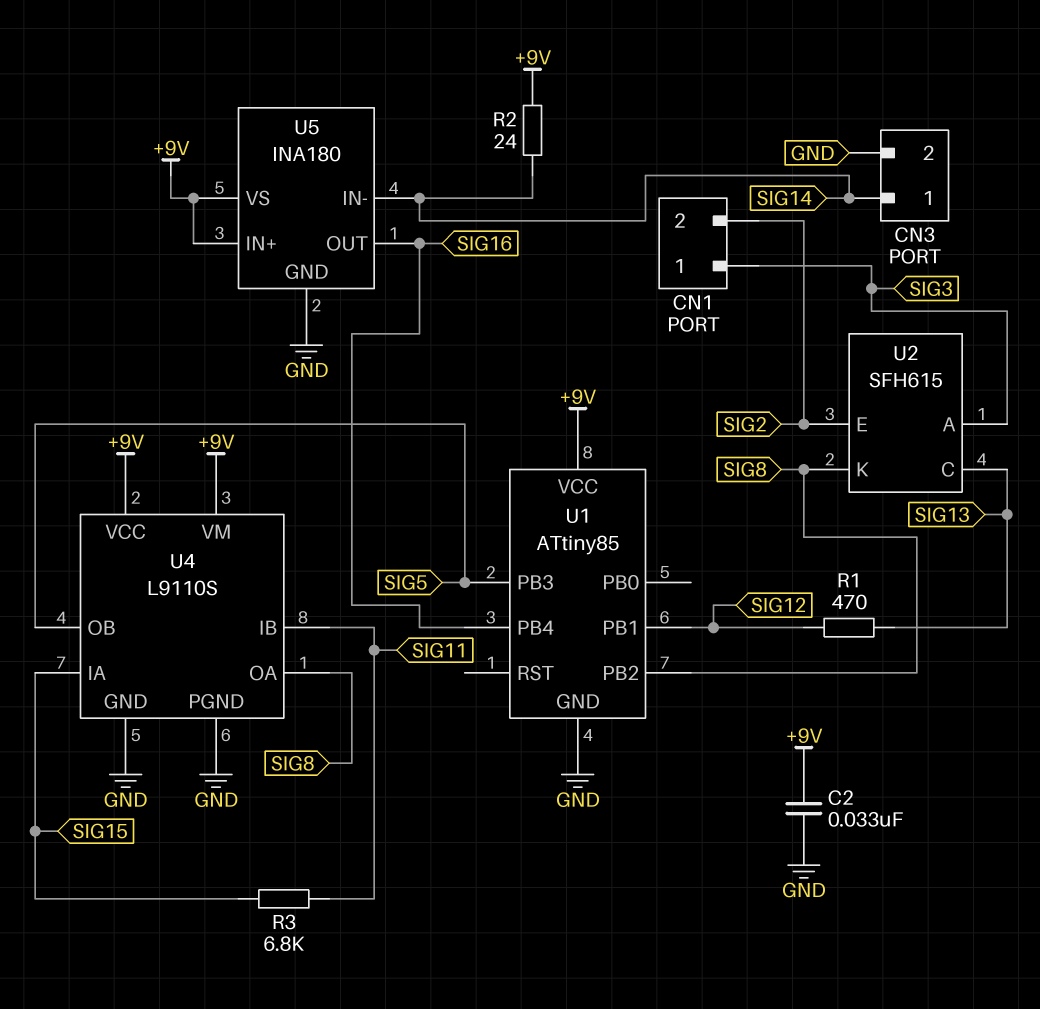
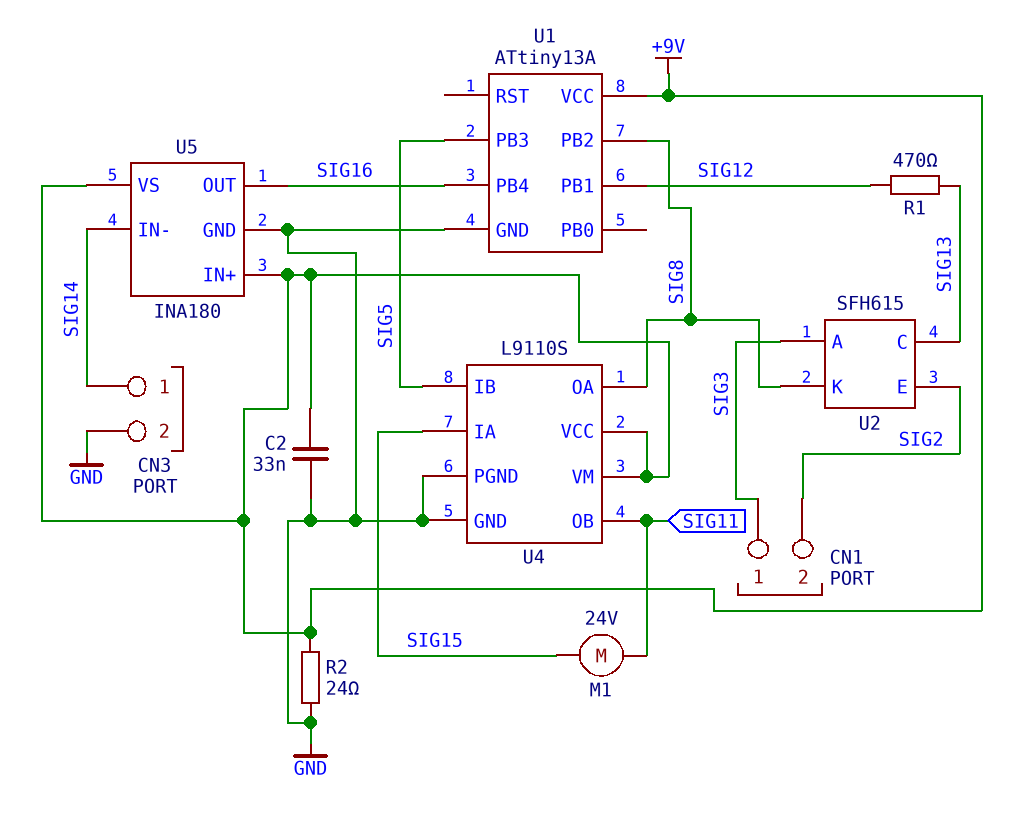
M1: none -> motor 24V (SIG11, SIG15)
R2: 24 (+9V, SIG14) -> 24 (+9V, GND)
R3: 6.8k (SIG11, SIG15) -> none
U1: ATtiny85 -> ATtiny13A
U4 pin IB: SIG11 -> SIG5
U4 pin OB: SIG5 -> SIG11

